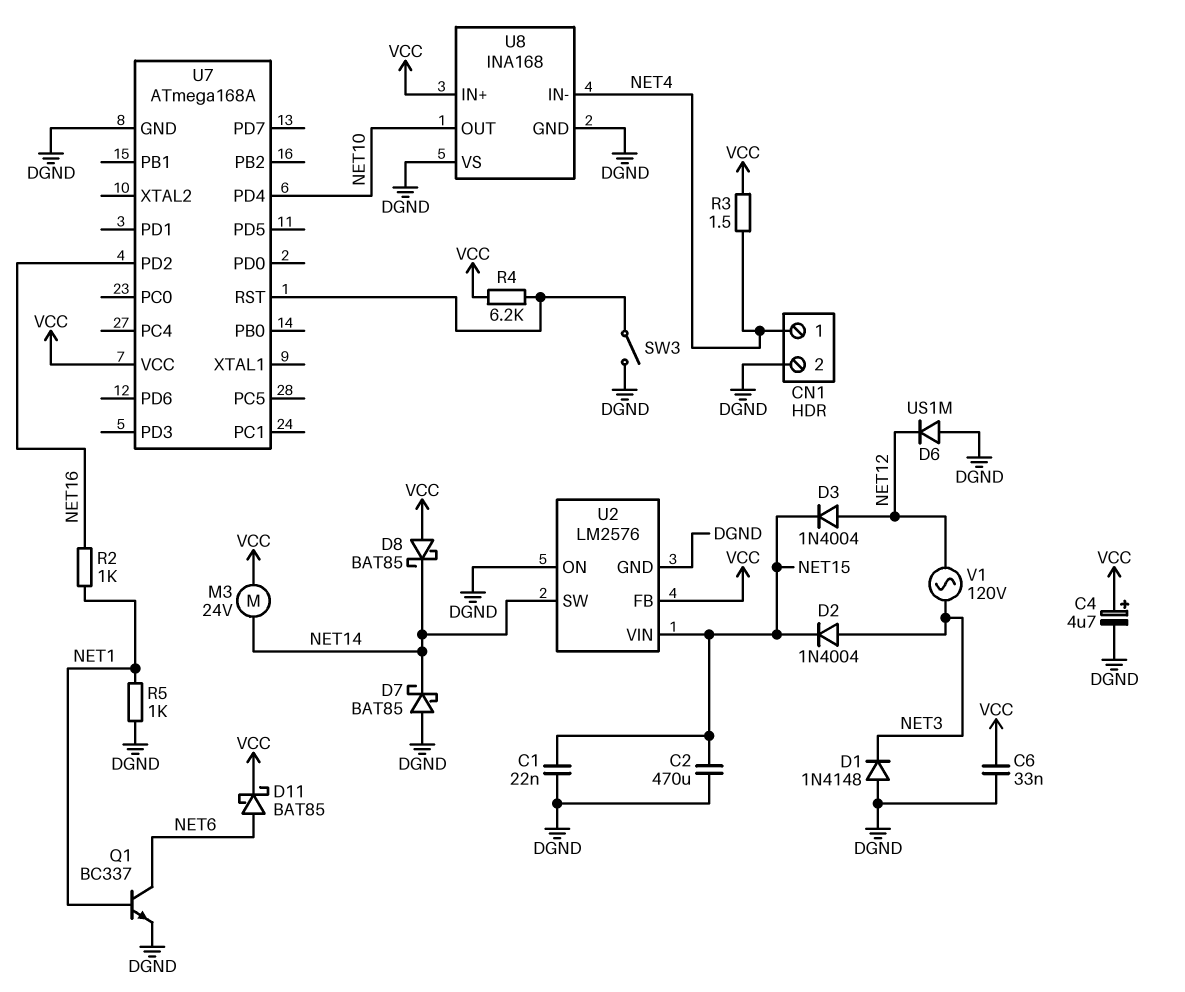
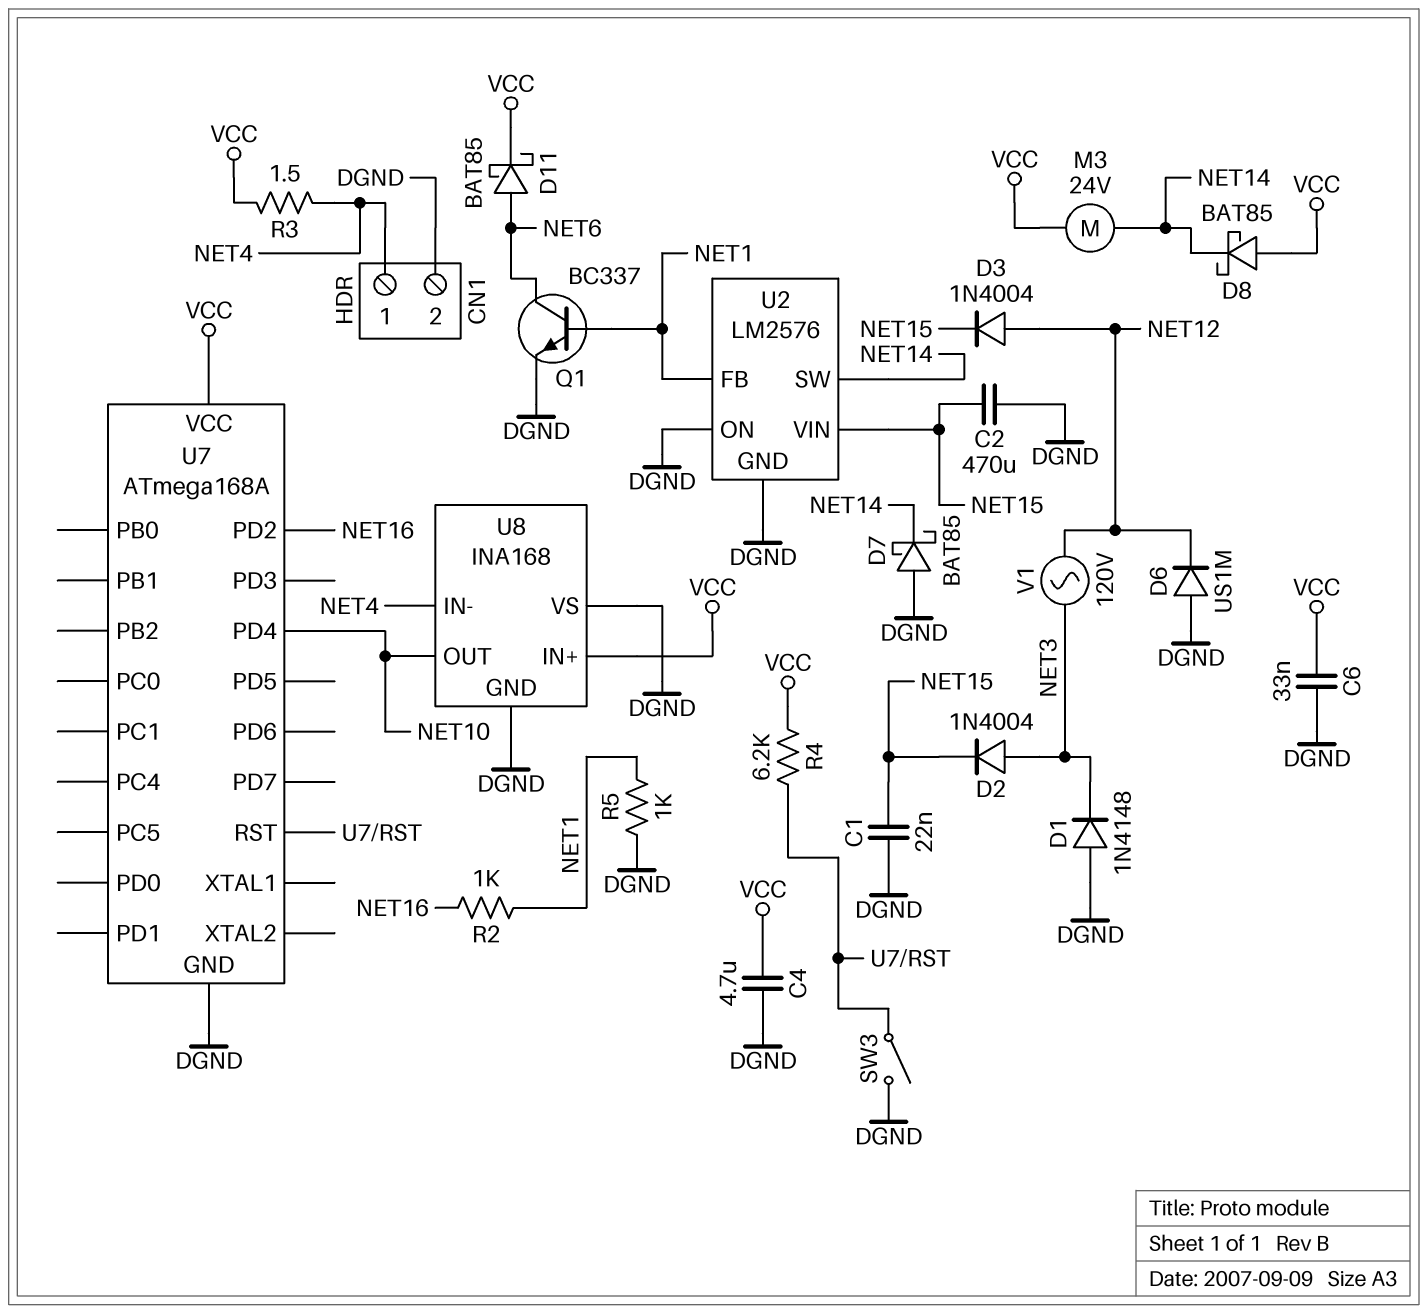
C4: 4.7uF (plus VCC, minus DGND) -> 4.7uF (DGND, VCC)
U2 pin FB: VCC -> NET1

